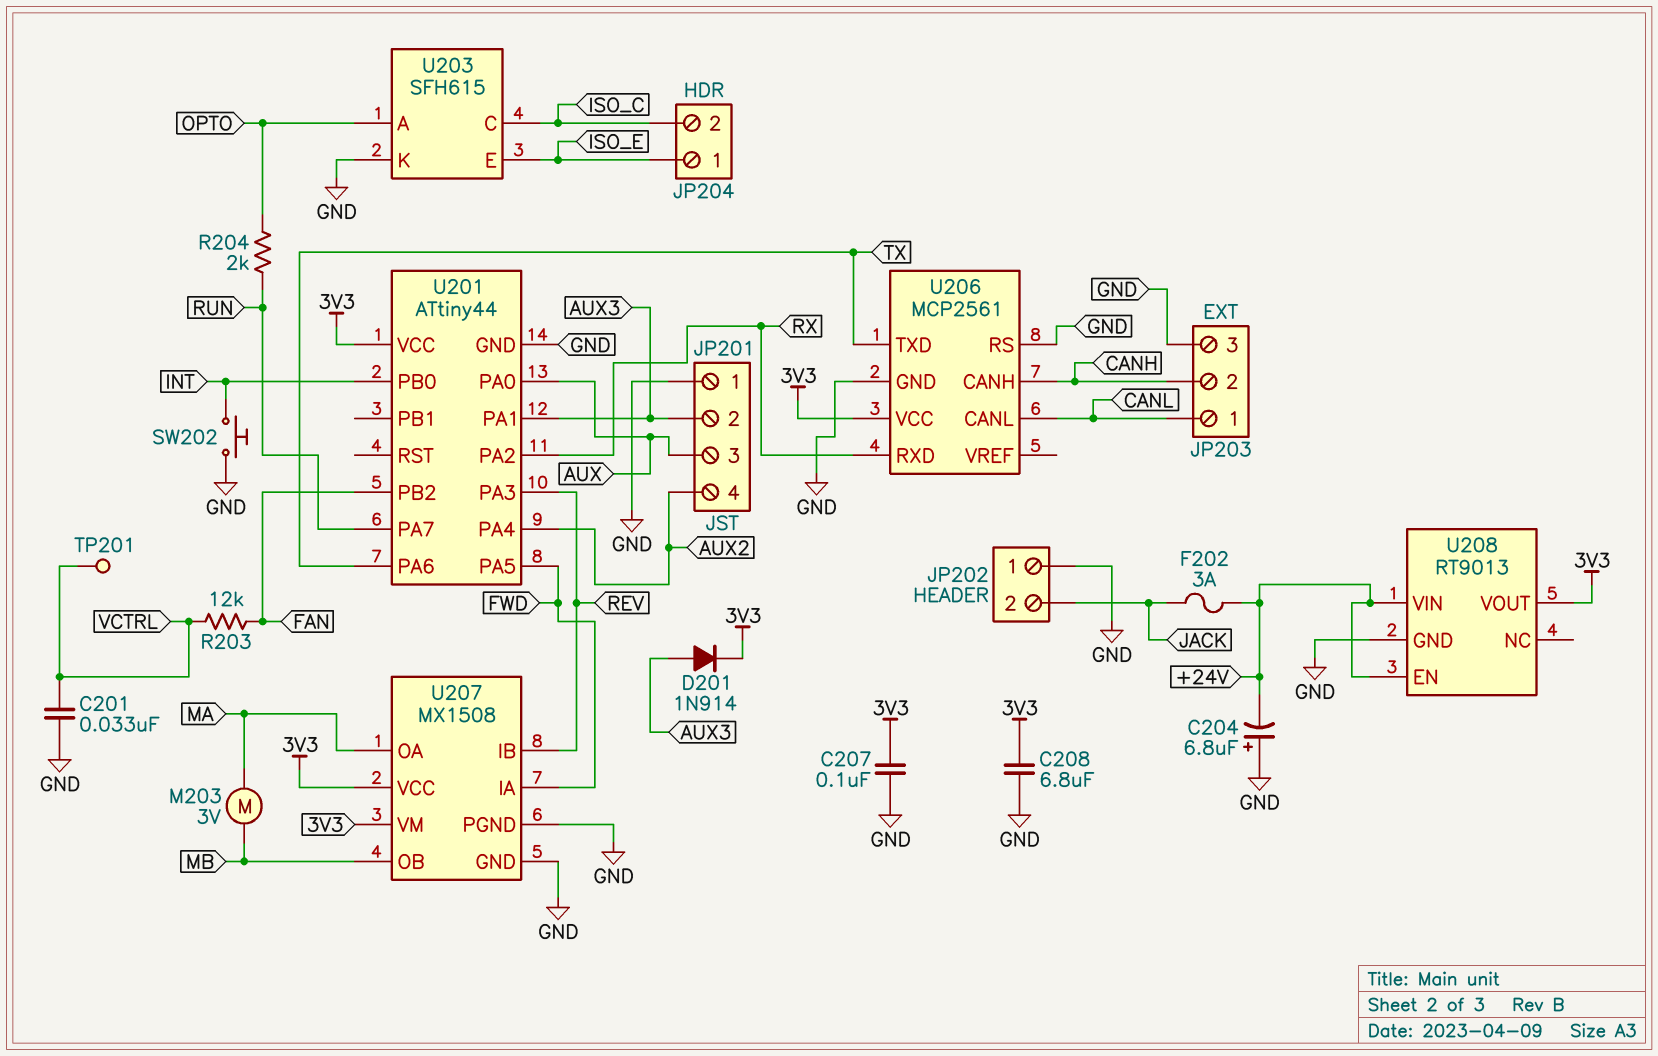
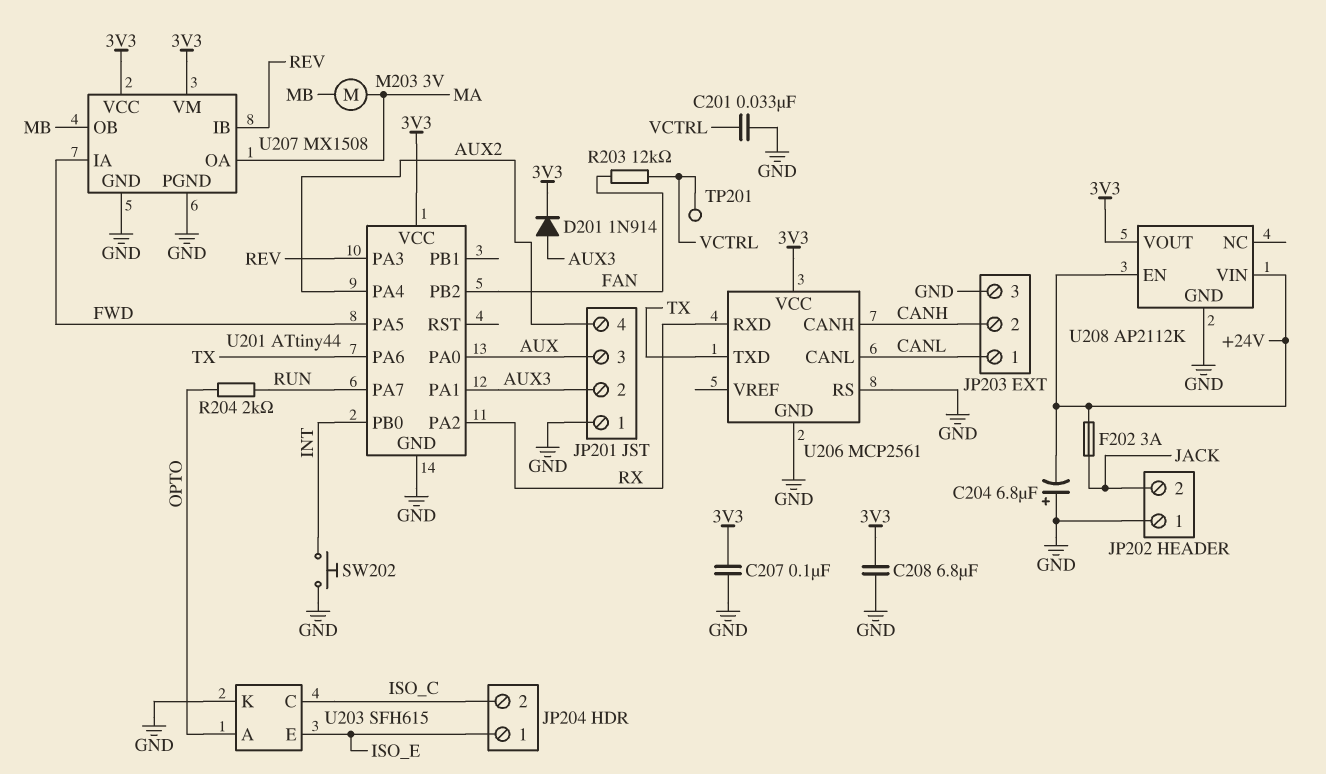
U208: RT9013 -> AP2112K

